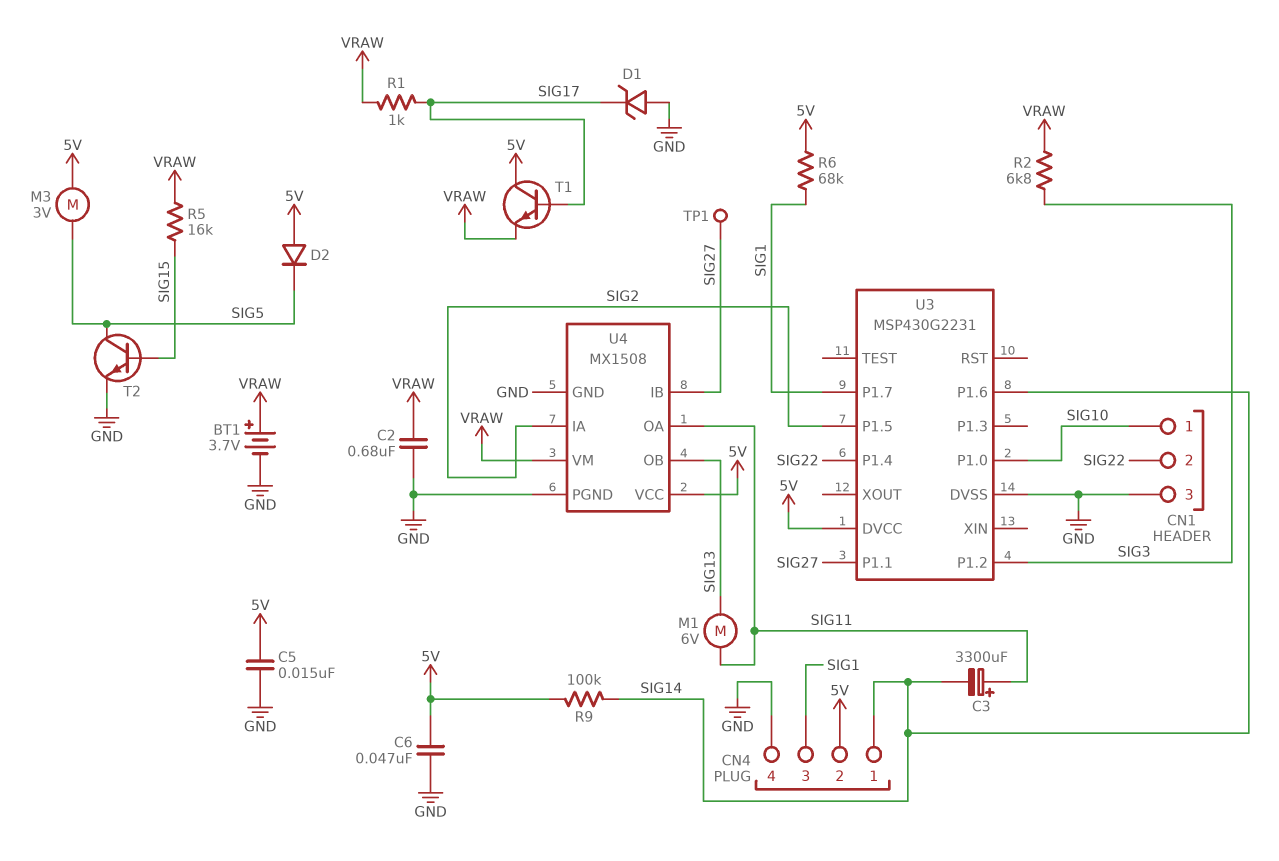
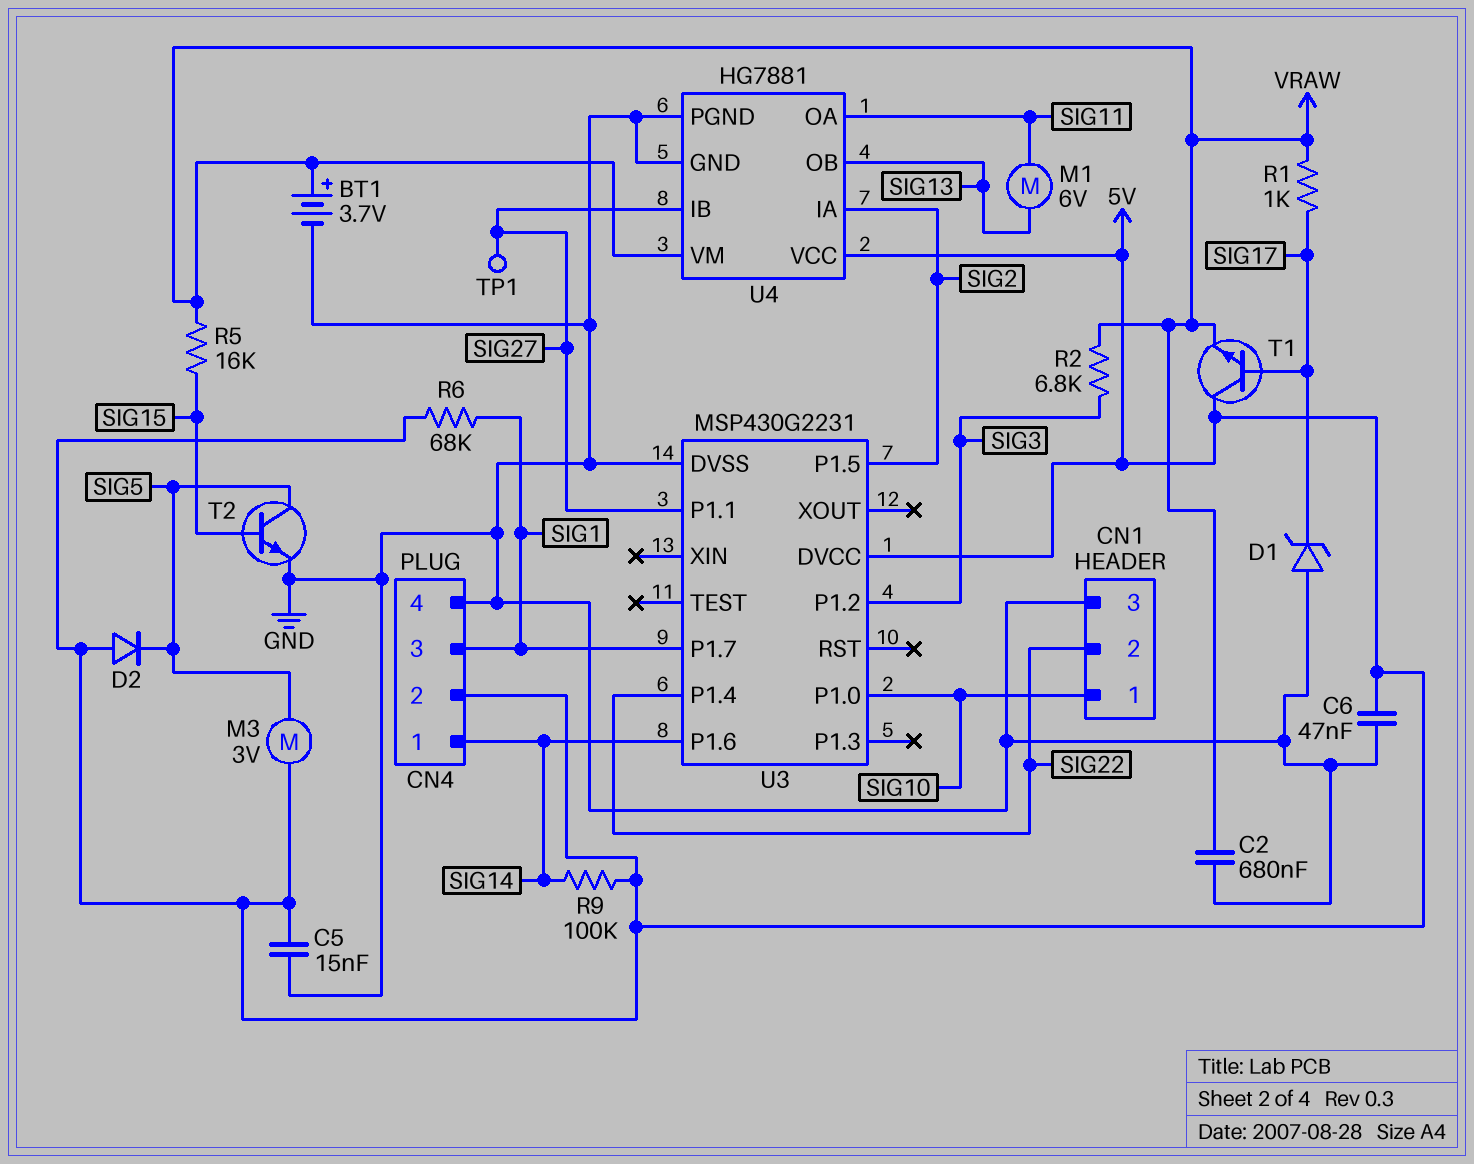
C3: 3300uF (plus SIG11, minus SIG14) -> none
U4: MX1508 -> HG7881

